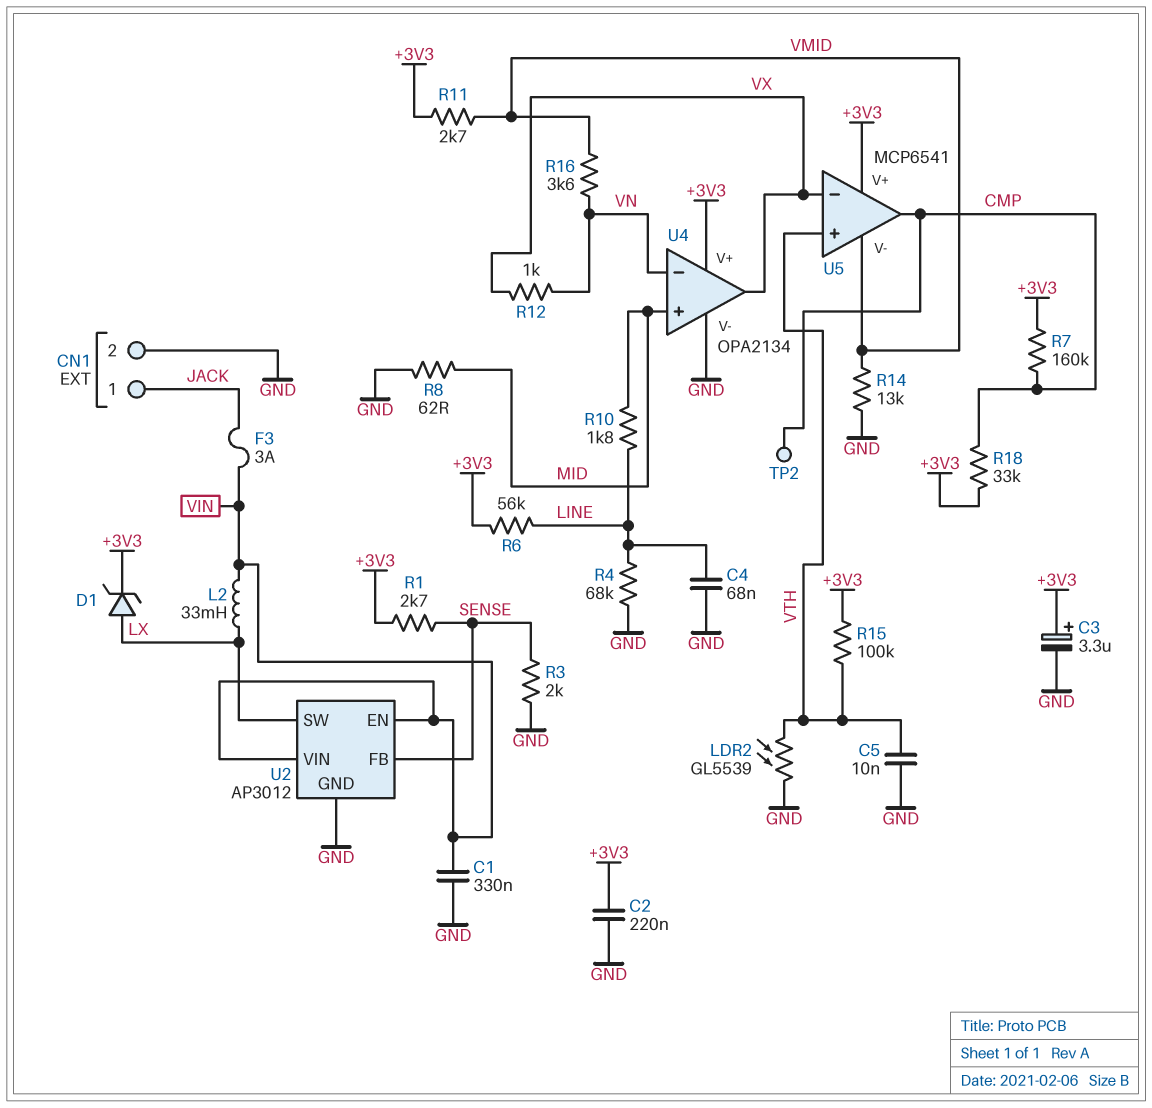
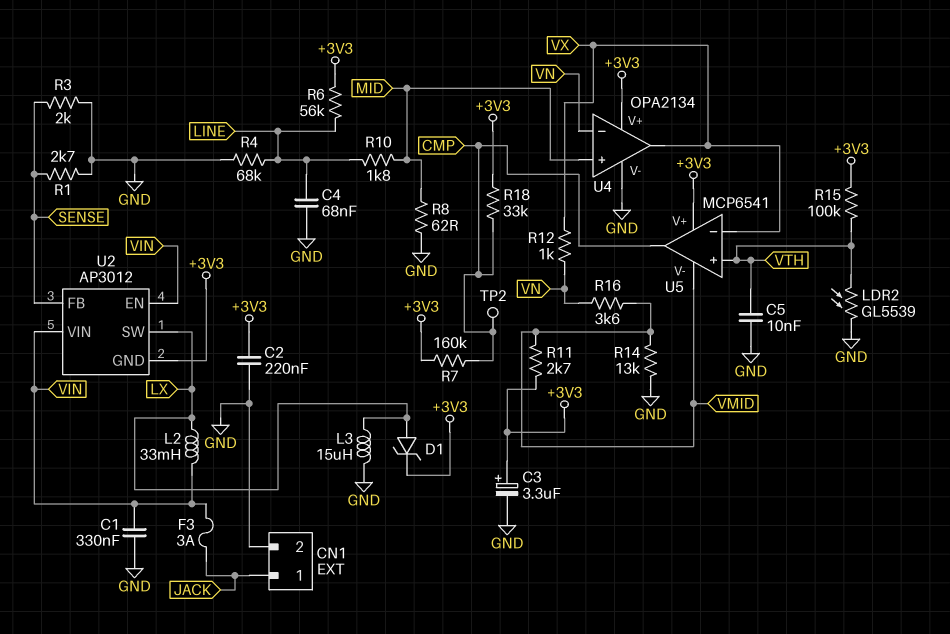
L3: none -> 15uH (GND, LX)
R1: 2.7k (+3V3, SENSE) -> 2.7k (GND, SENSE)
U2 pin GND: GND -> +3V3

